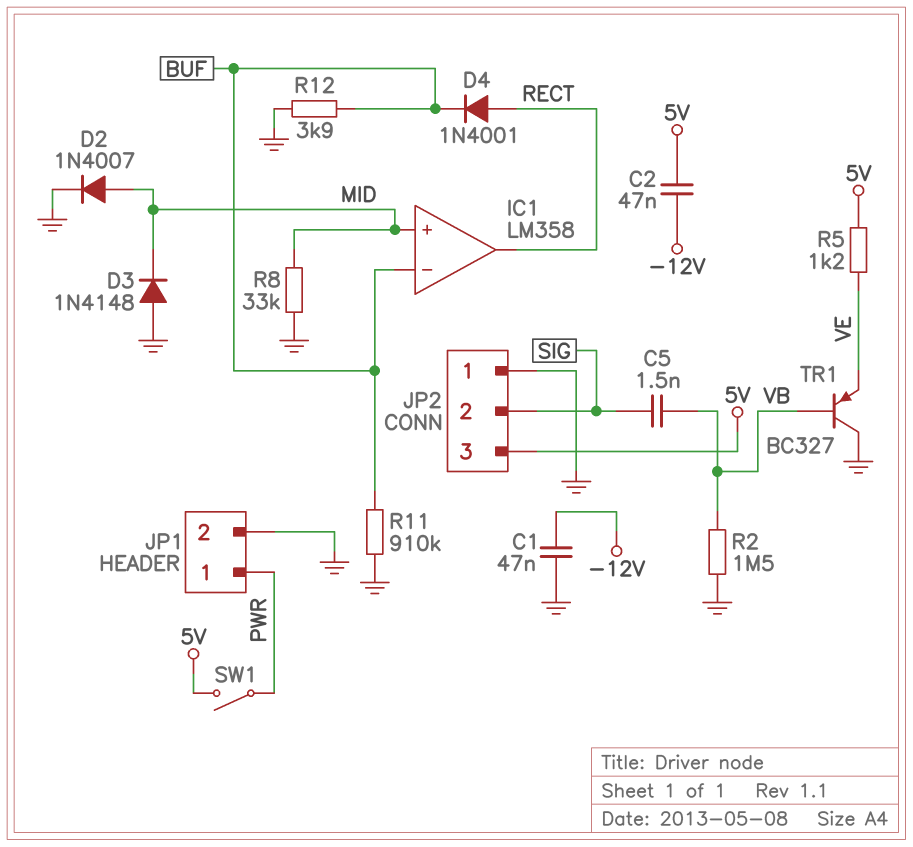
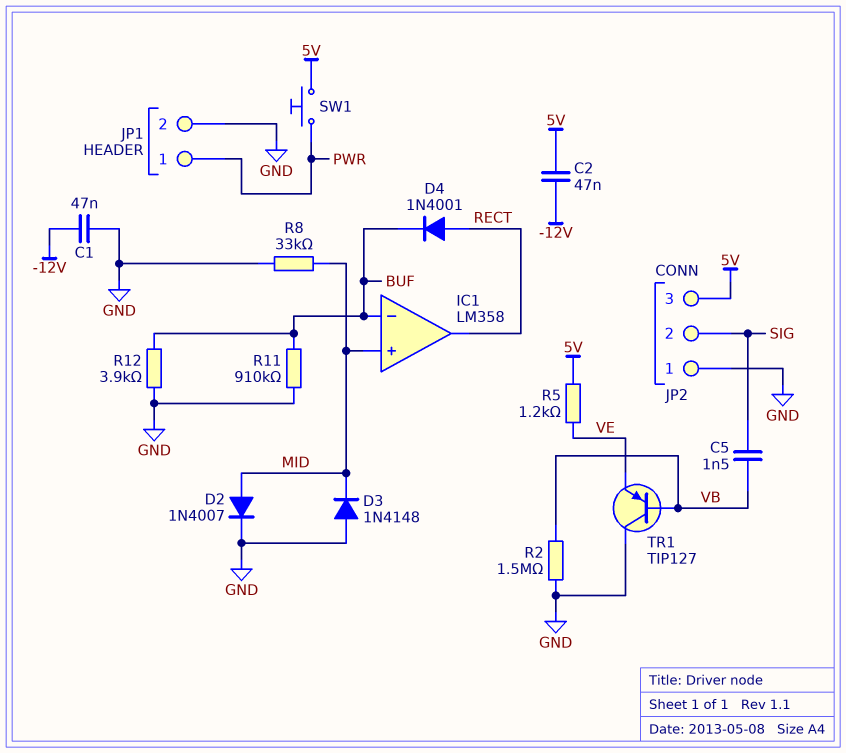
SW1: switch (5V, PWR) -> button (5V, PWR)
TR1: PNP BC327 (B VB, C GND, E VE) -> PNP TIP127 (B VB, C GND, E VE)

